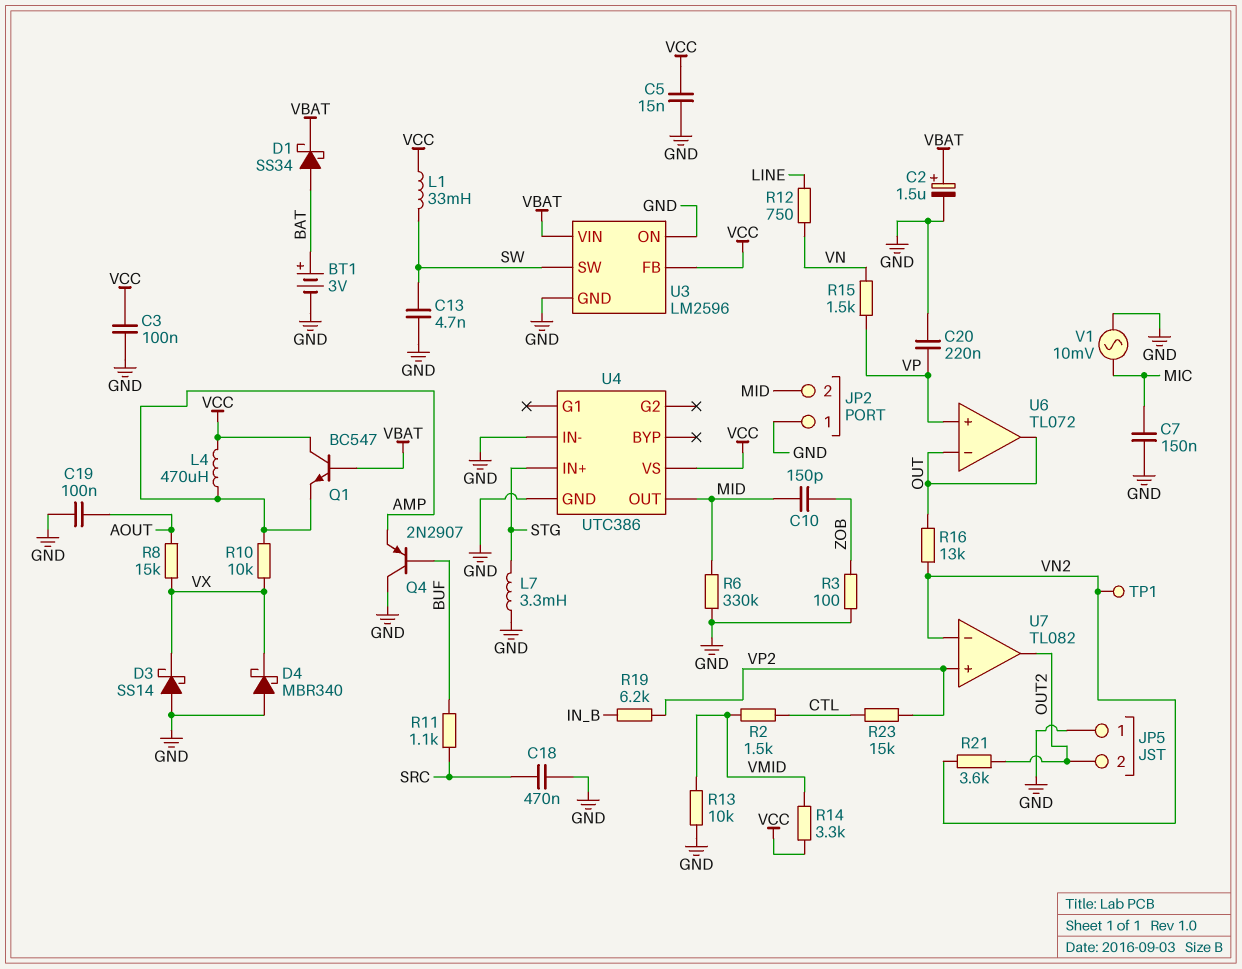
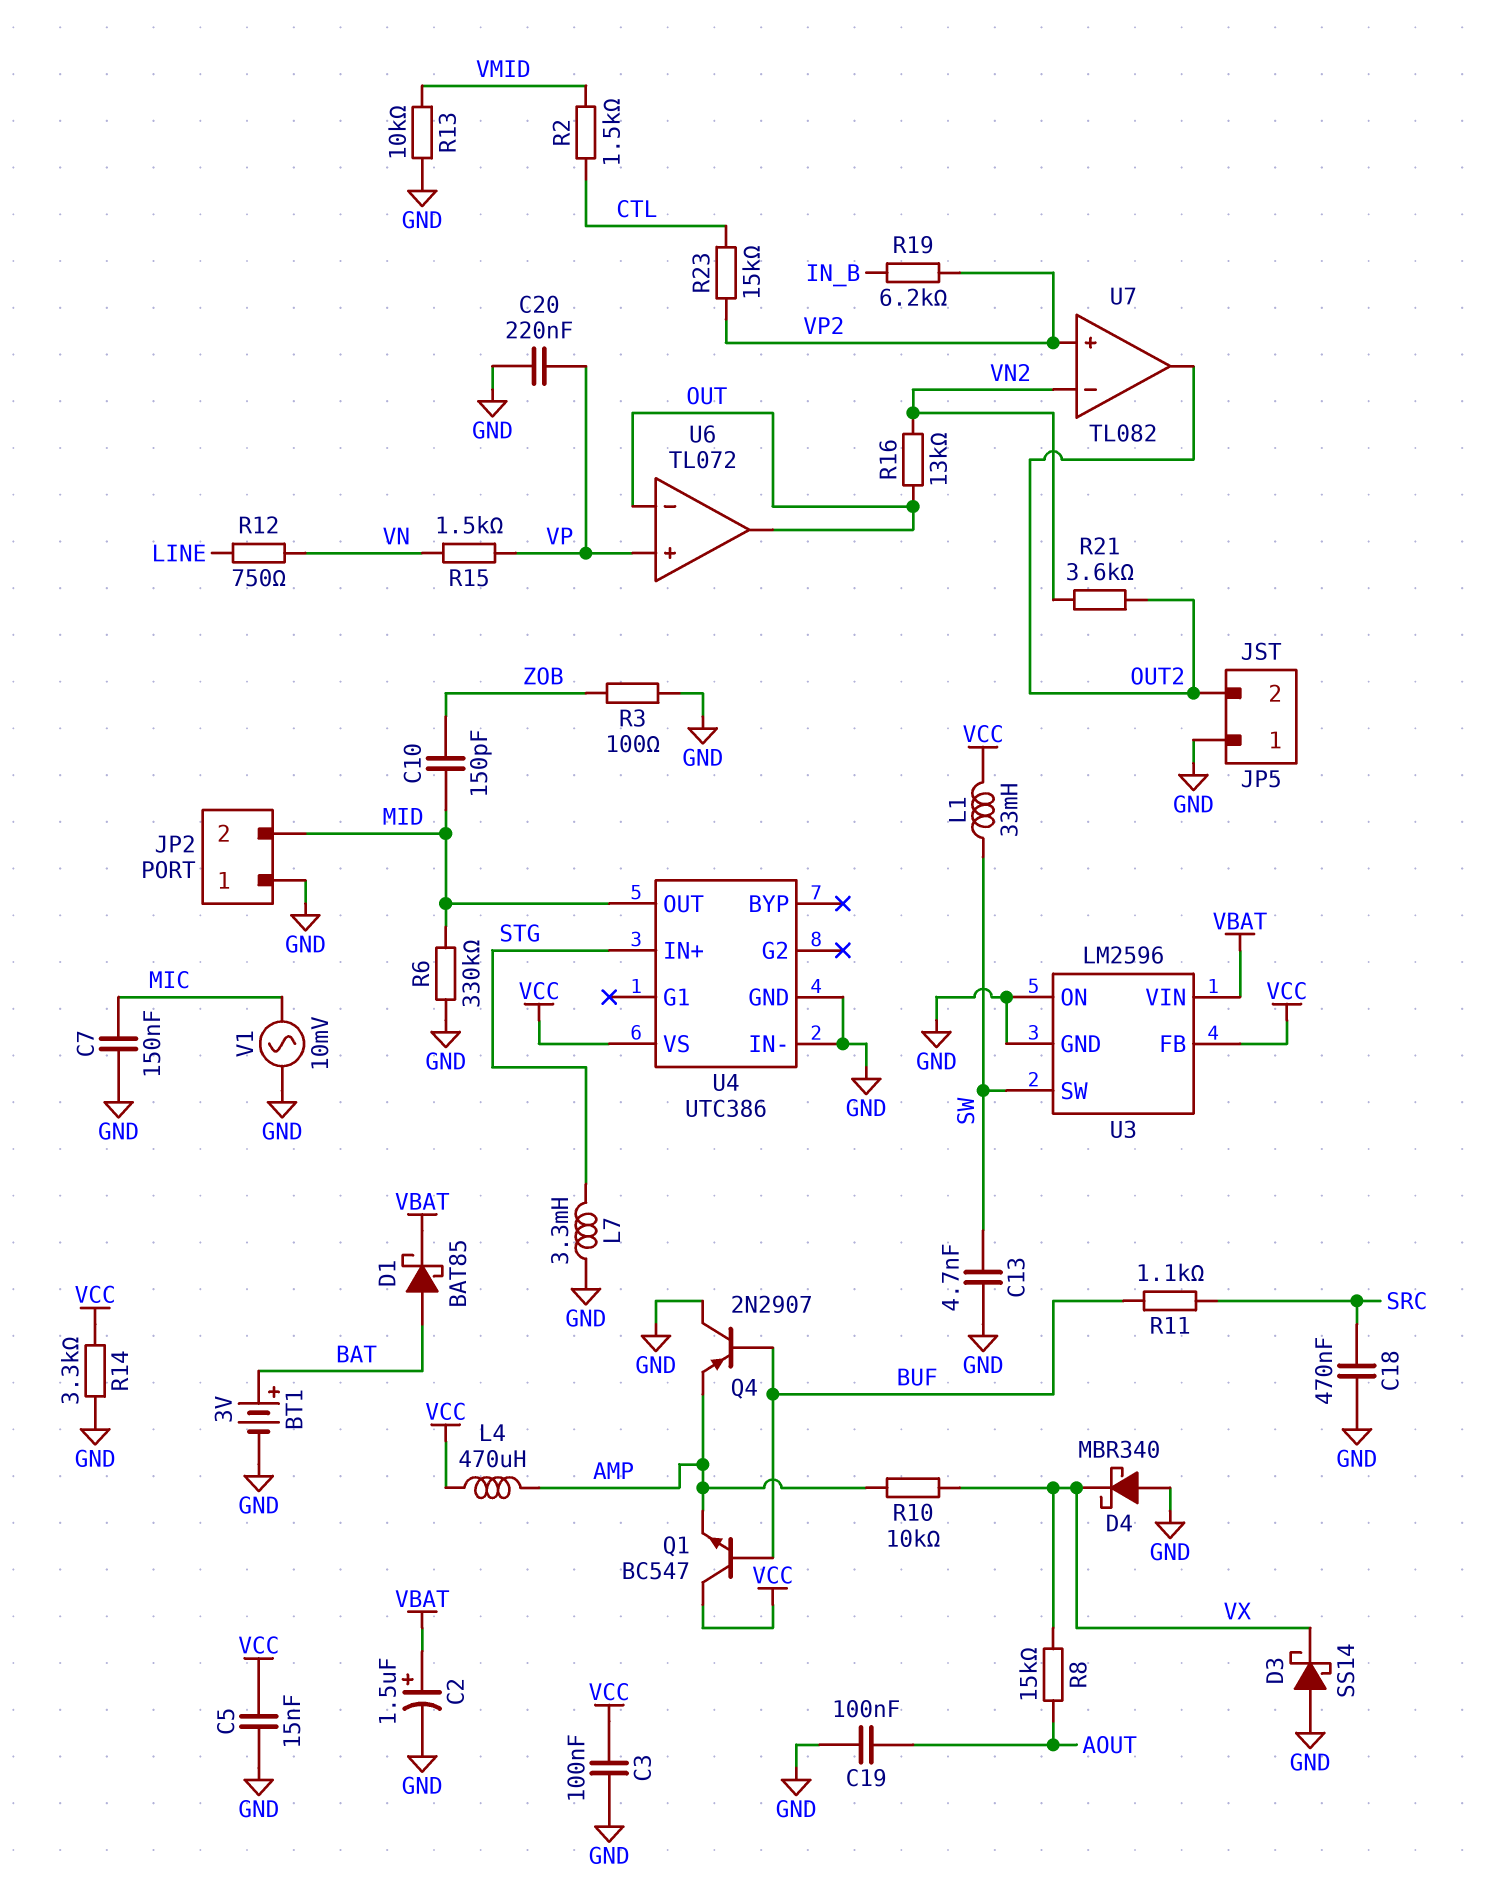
D1: schottky SS34 (A BAT, K VBAT) -> schottky BAT85 (A BAT, K VBAT)
Q1: NPN BC547 (B VBAT, C VCC, E AMP) -> NPN BC547 (B BUF, C VCC, E AMP)
R14: 3.3k (VCC, VMID) -> 3.3k (GND, VCC)
TP1: test point (VN2) -> none

